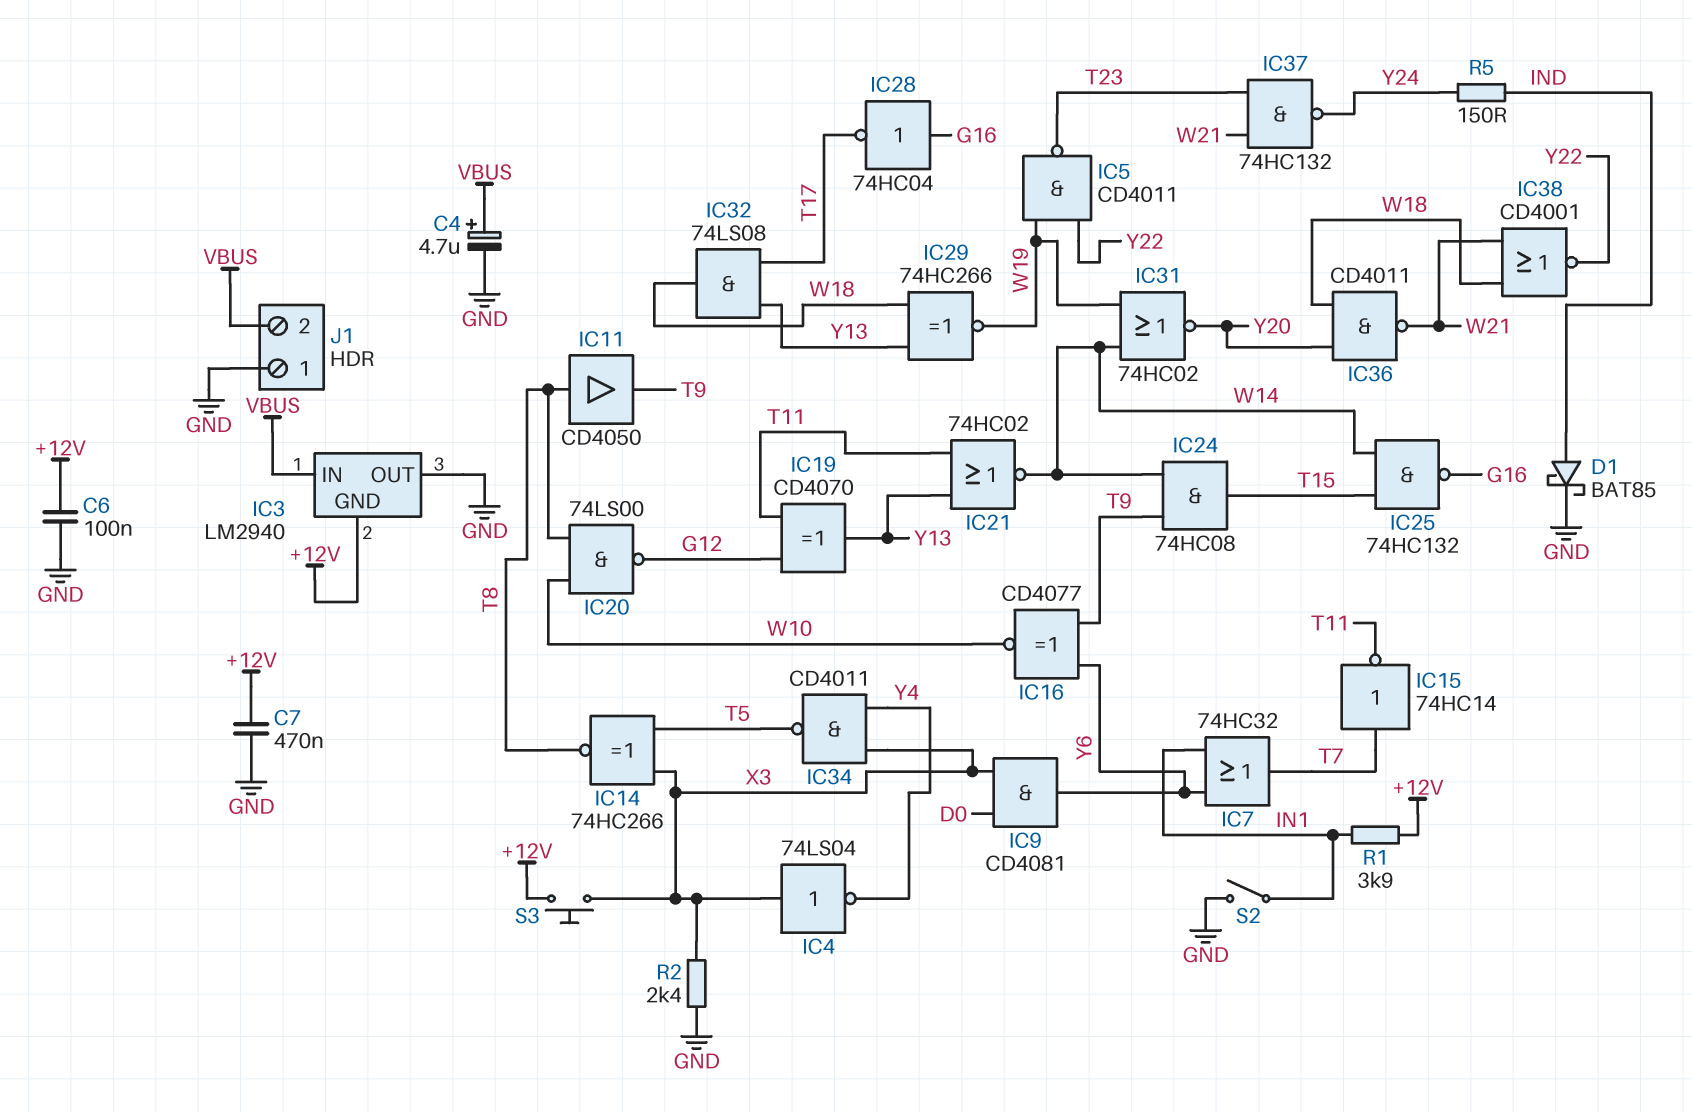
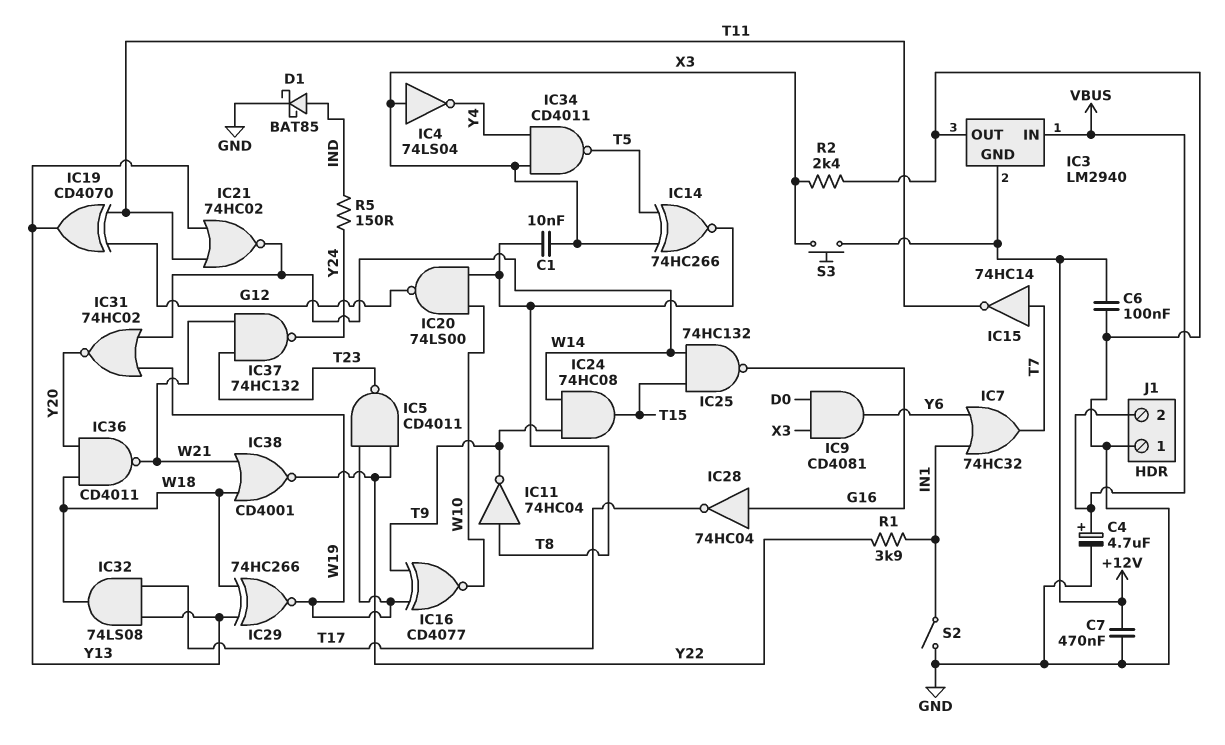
C1: none -> 10nF (T8, X3)
IC11: buffer CD4050 (in T8, out T9) -> NOT 74HC04 (in T8, out T9)
IC16: XNOR CD4077 (in T9, in Y6, out W10) -> XNOR CD4077 (in T9, in W19, out W10)
R1: 3.9k (+12V, IN1) -> 3.9k (IN1, Y22)

